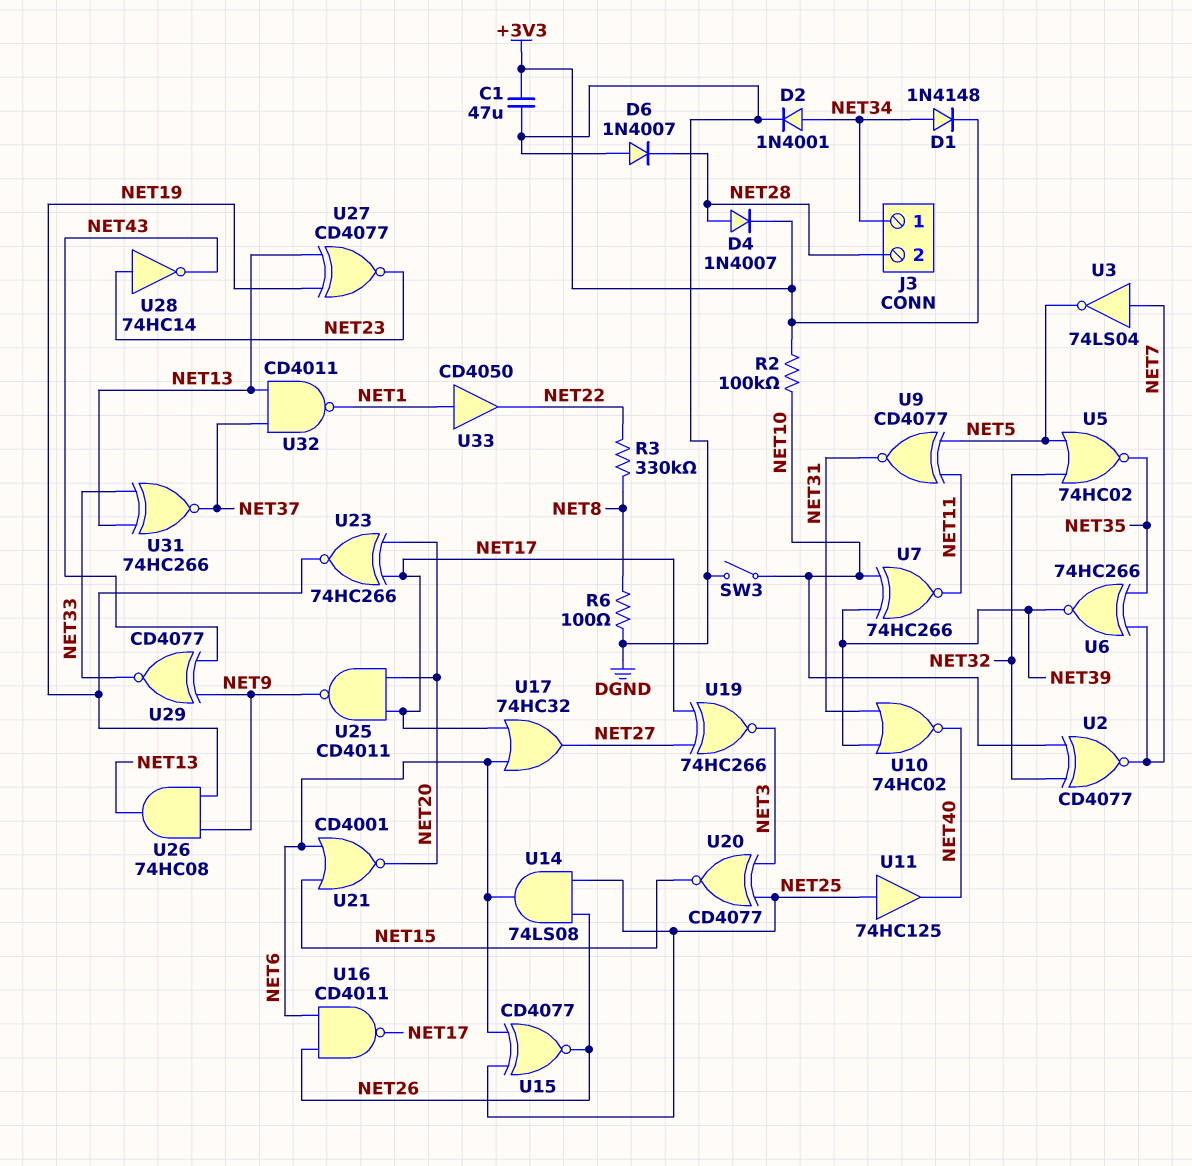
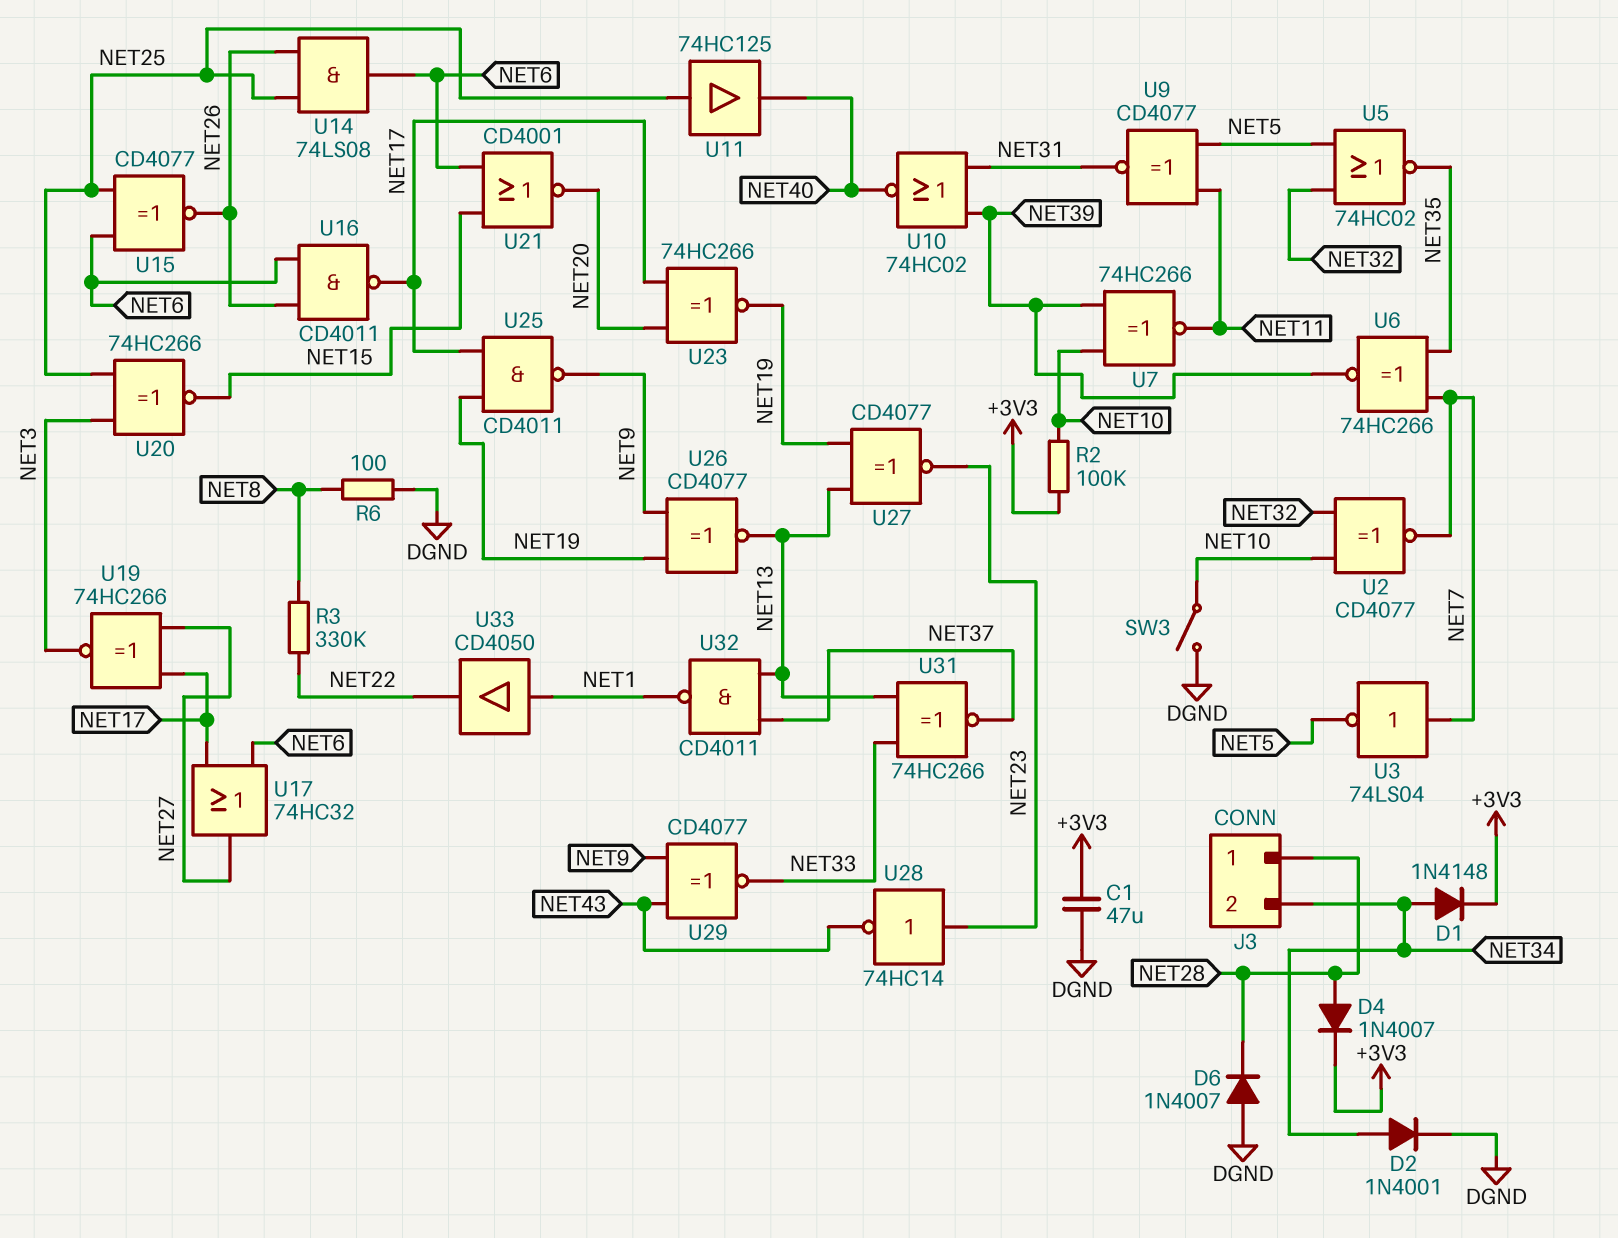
J3 pin 1: NET34 -> NET28
J3 pin 2: NET28 -> NET34
U20: XNOR CD4077 (in NET3, in NET25, out NET15) -> XNOR 74HC266 (in NET3, in NET25, out NET15)
U25: NAND CD4011 (in NET17, in NET20, out NET9) -> NAND CD4011 (in NET17, in NET19, out NET9)
U26: AND 74HC08 (in NET9, in NET19, out NET13) -> XNOR CD4077 (in NET9, in NET19, out NET13)

